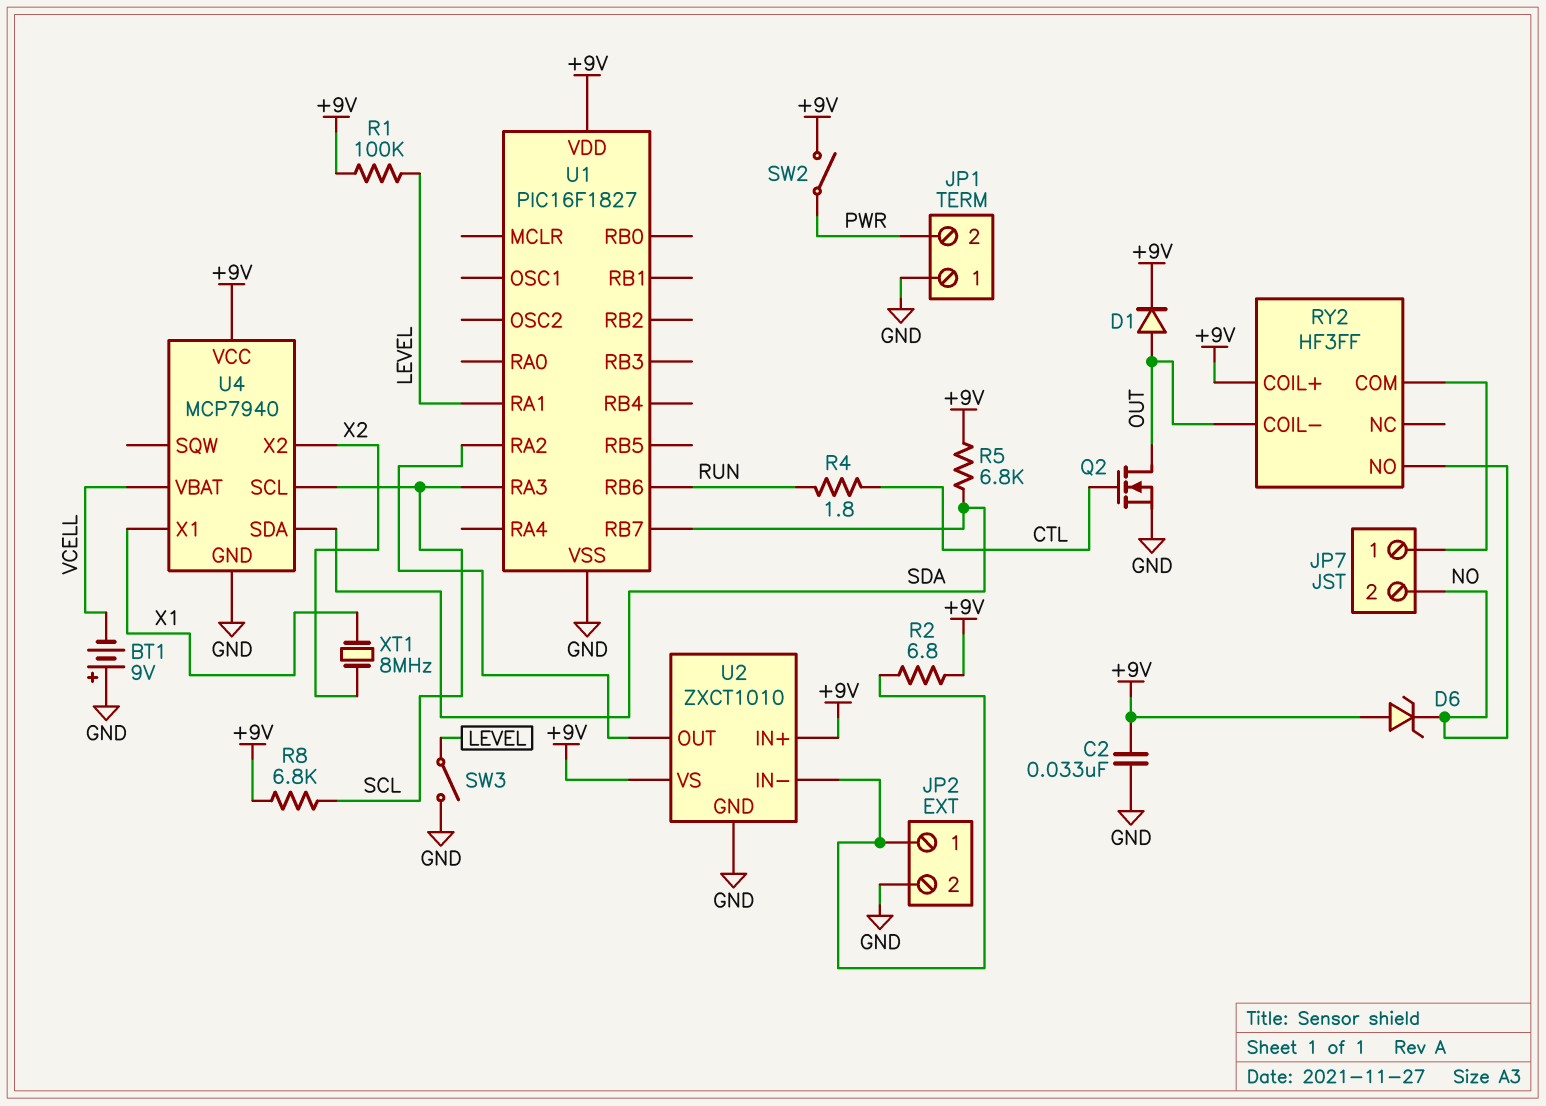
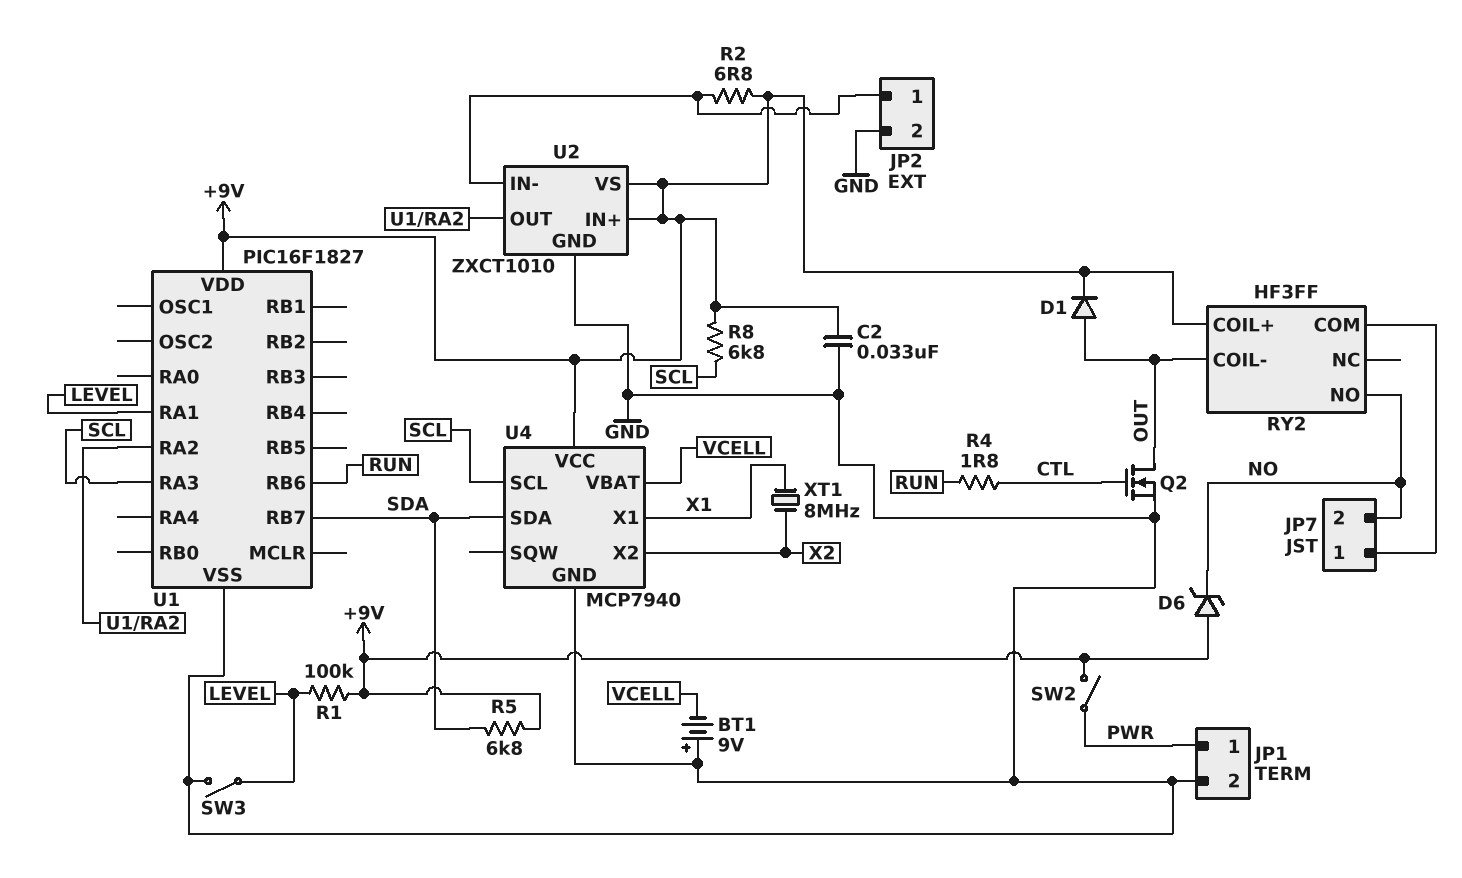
JP1 pin 1: GND -> PWR
JP1 pin 2: PWR -> GND

